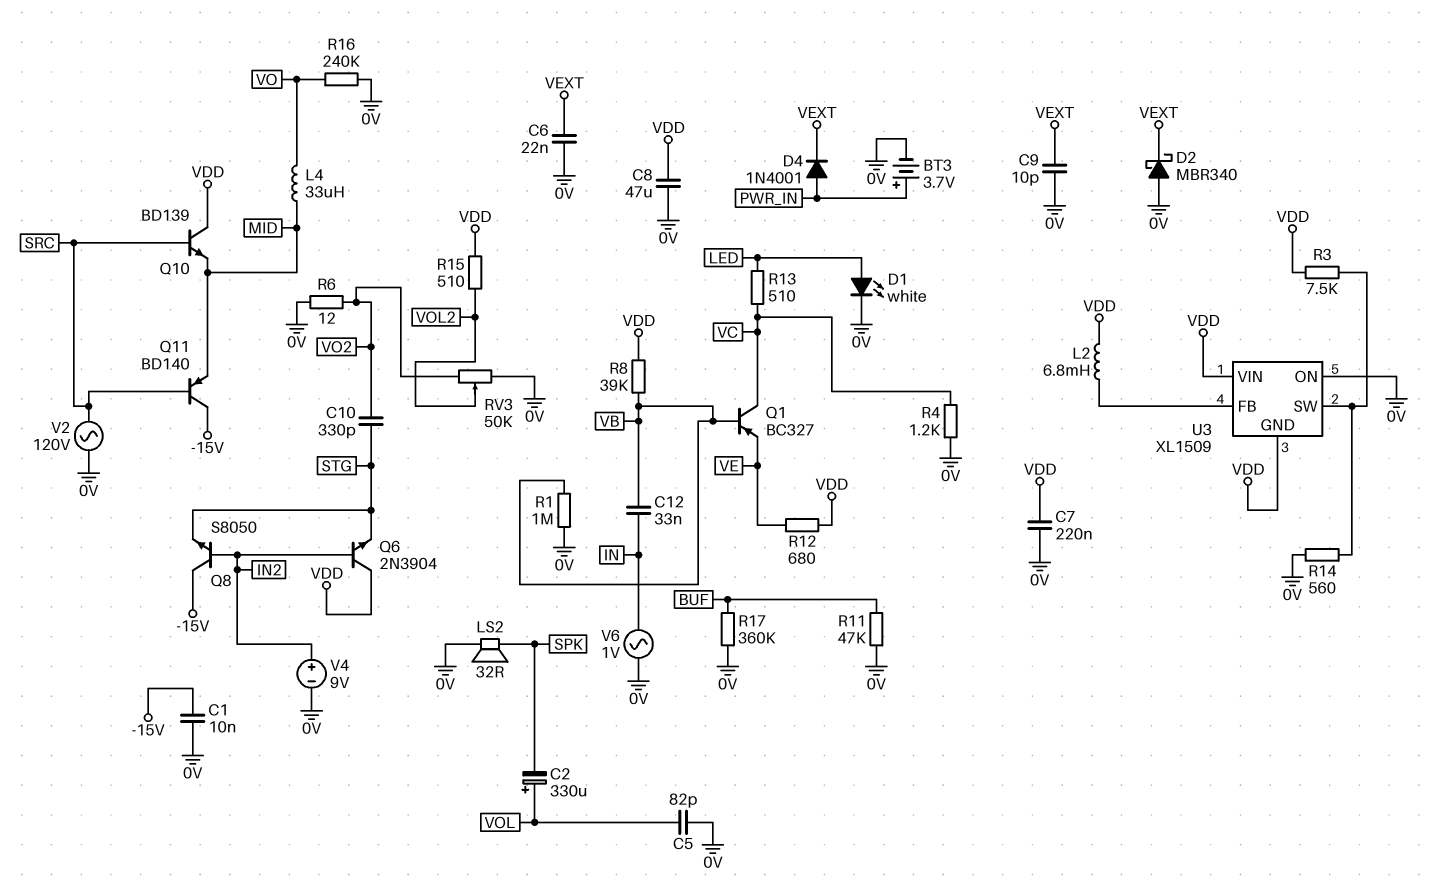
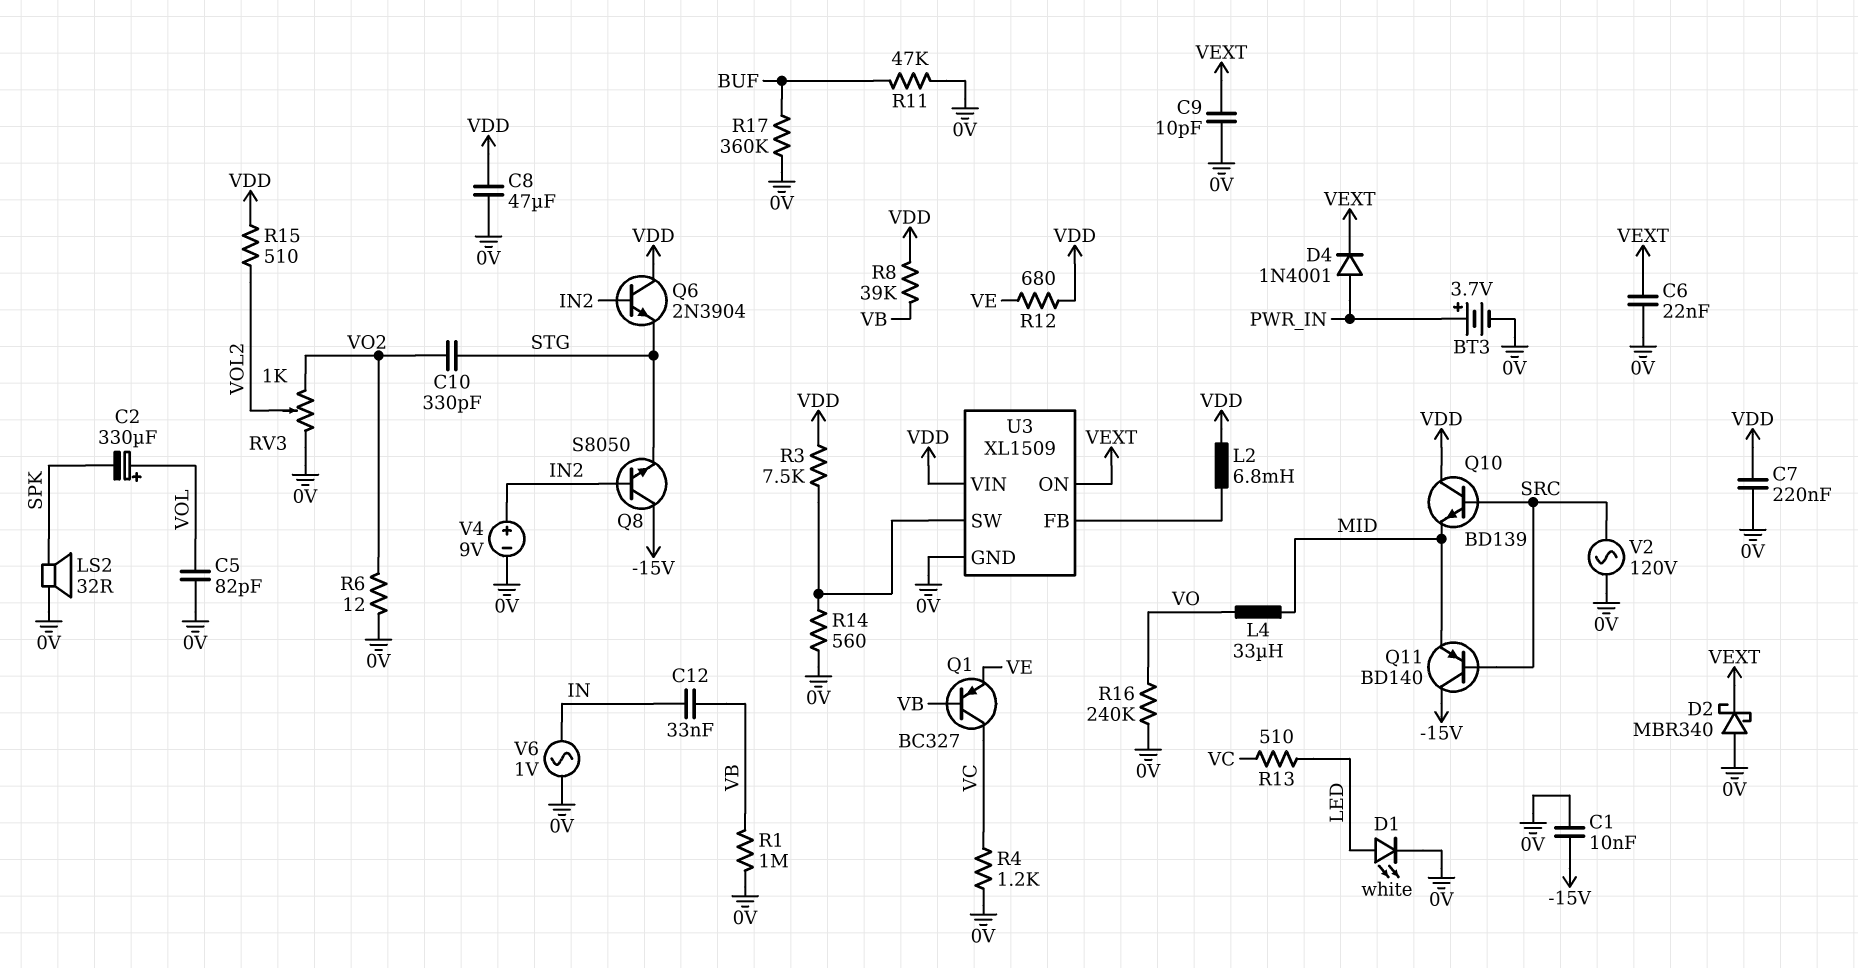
RV3: 50k (0V, VO2, wiper VOL2) -> 1k (0V, VO2, wiper VOL2)
U3 pin GND: VDD -> 0V
U3 pin ON: 0V -> VEXT

